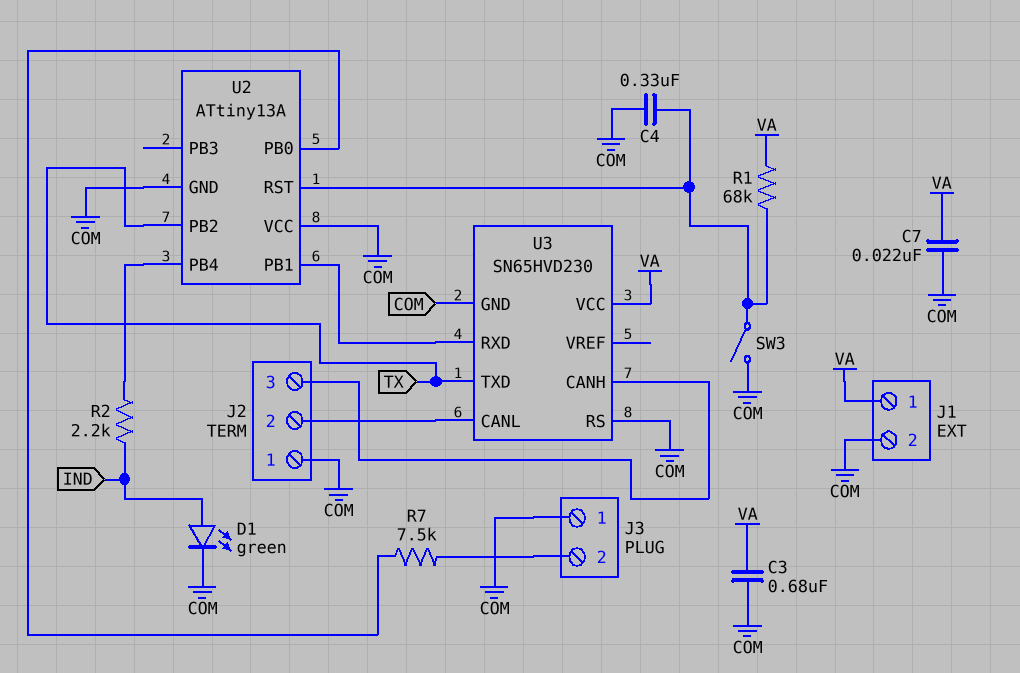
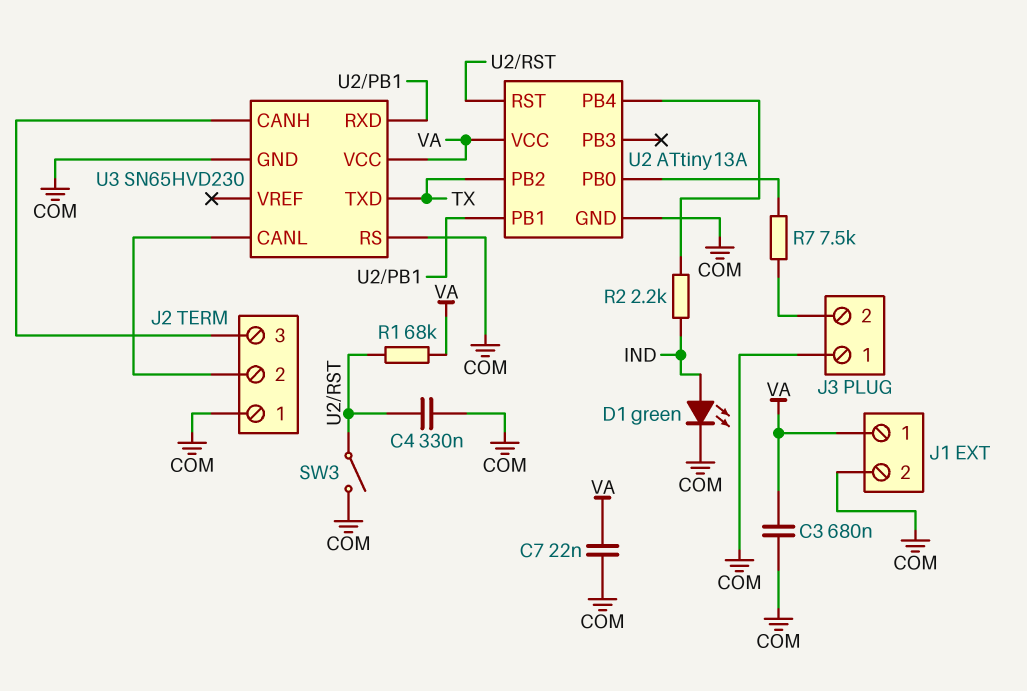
U2 pin VCC: COM -> VA

